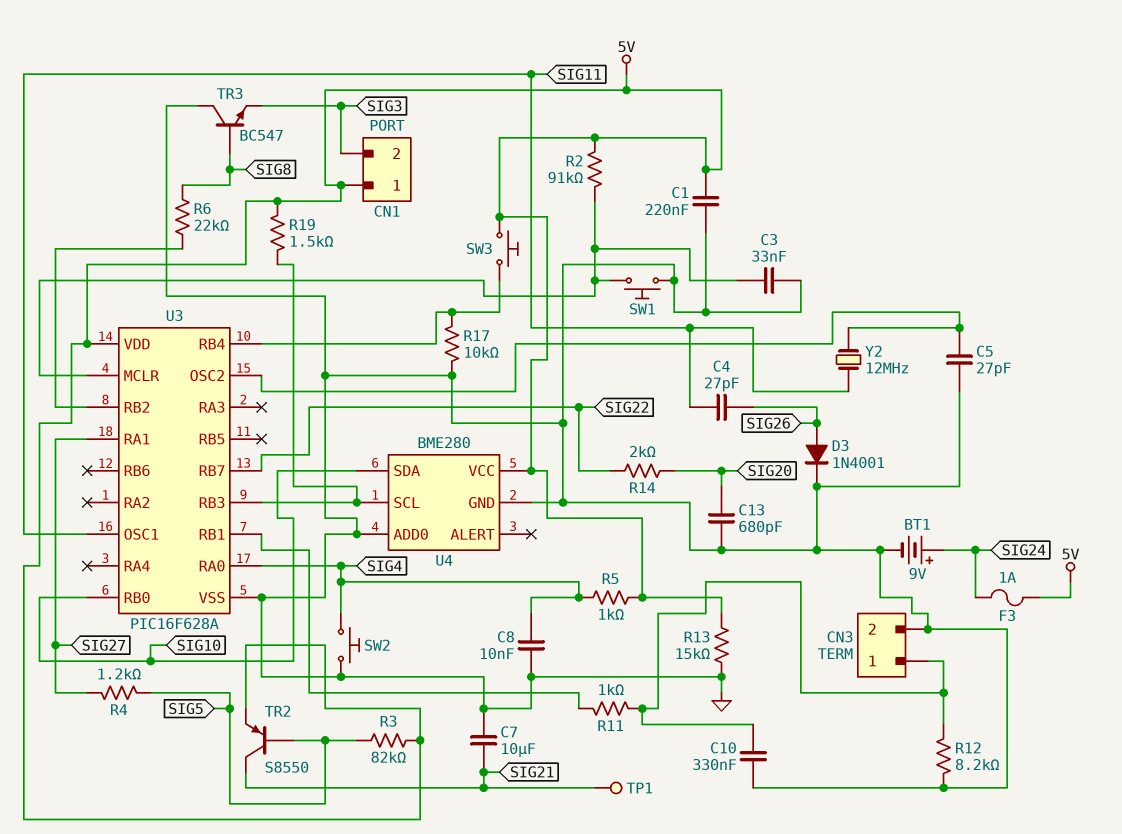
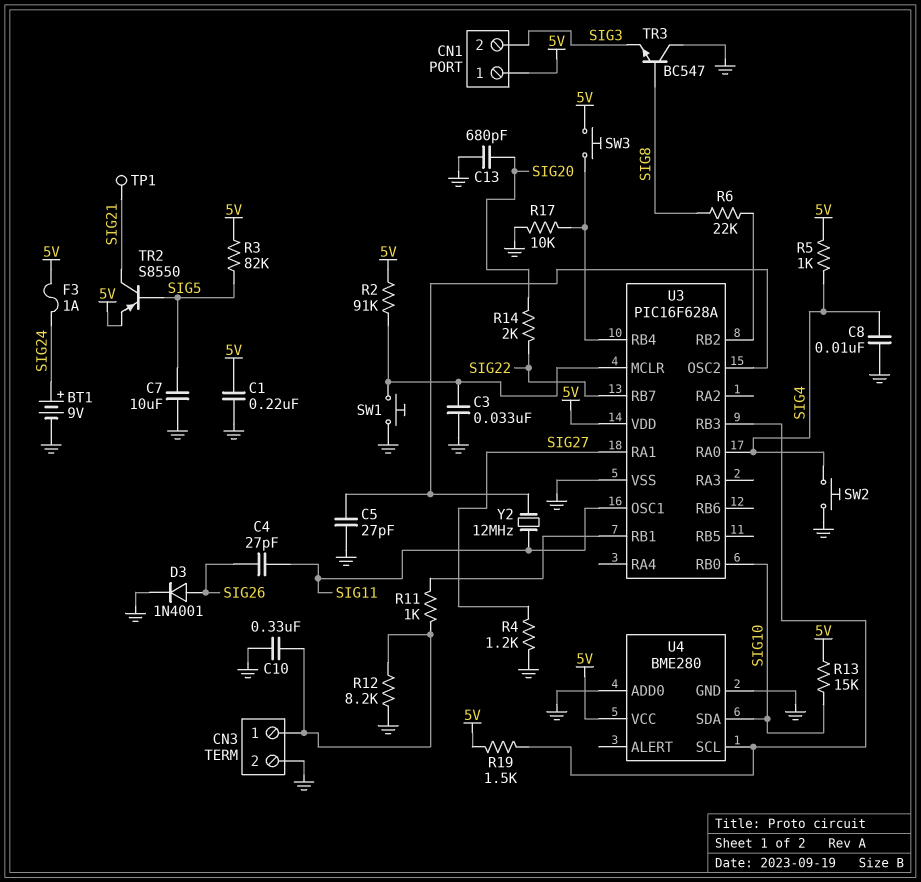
C7: 10uF (GND, SIG21) -> 10uF (GND, SIG5)
R4: 1.2k (SIG5, SIG27) -> 1.2k (GND, SIG27)
R13: 15k (5V, GND) -> 15k (5V, SIG10)

